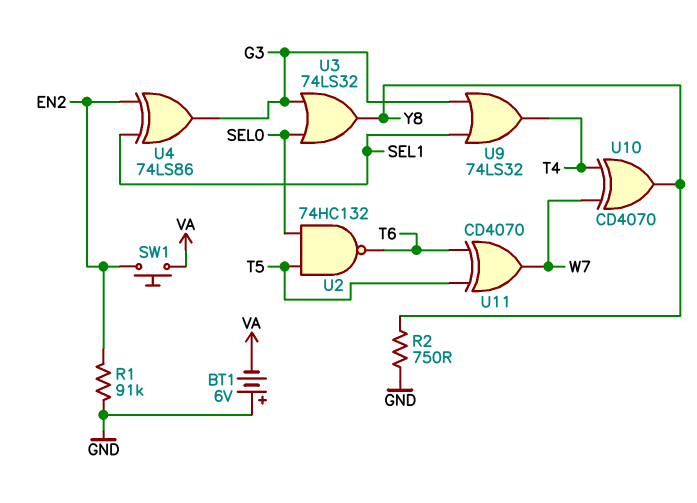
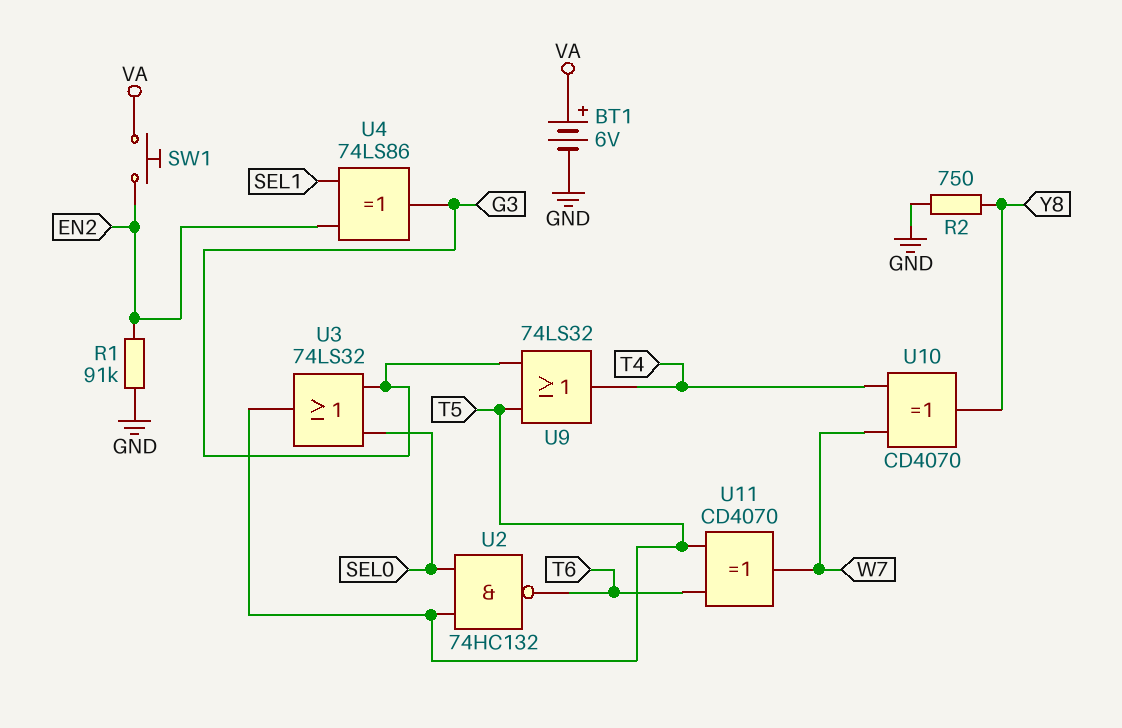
BT1: 6V (plus GND, minus VA) -> 6V (plus VA, minus GND)
U3: OR 74LS32 (in G3, in SEL0, out Y8) -> OR 74LS32 (in G3, in SEL0, out T5)
U9: OR 74LS32 (in G3, in SEL1, out T4) -> OR 74LS32 (in G3, in T5, out T4)

